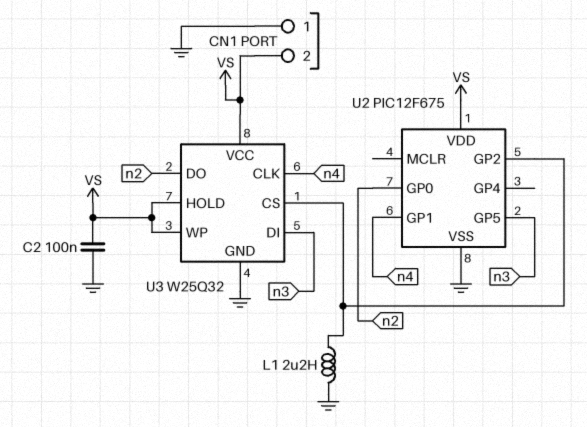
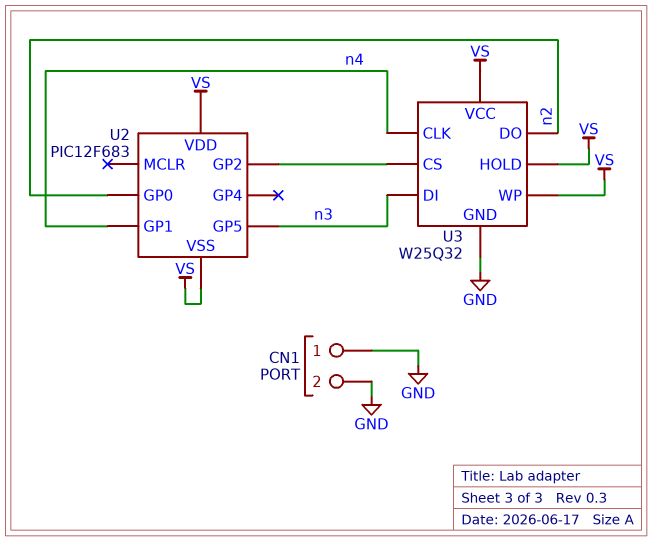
C2: 100nF (GND, VS) -> none
CN1 pin 2: VS -> GND
L1: 2.2uH (GND, U2/GP2) -> none
U2: PIC12F675 -> PIC12F683
U2 pin VSS: GND -> VS

